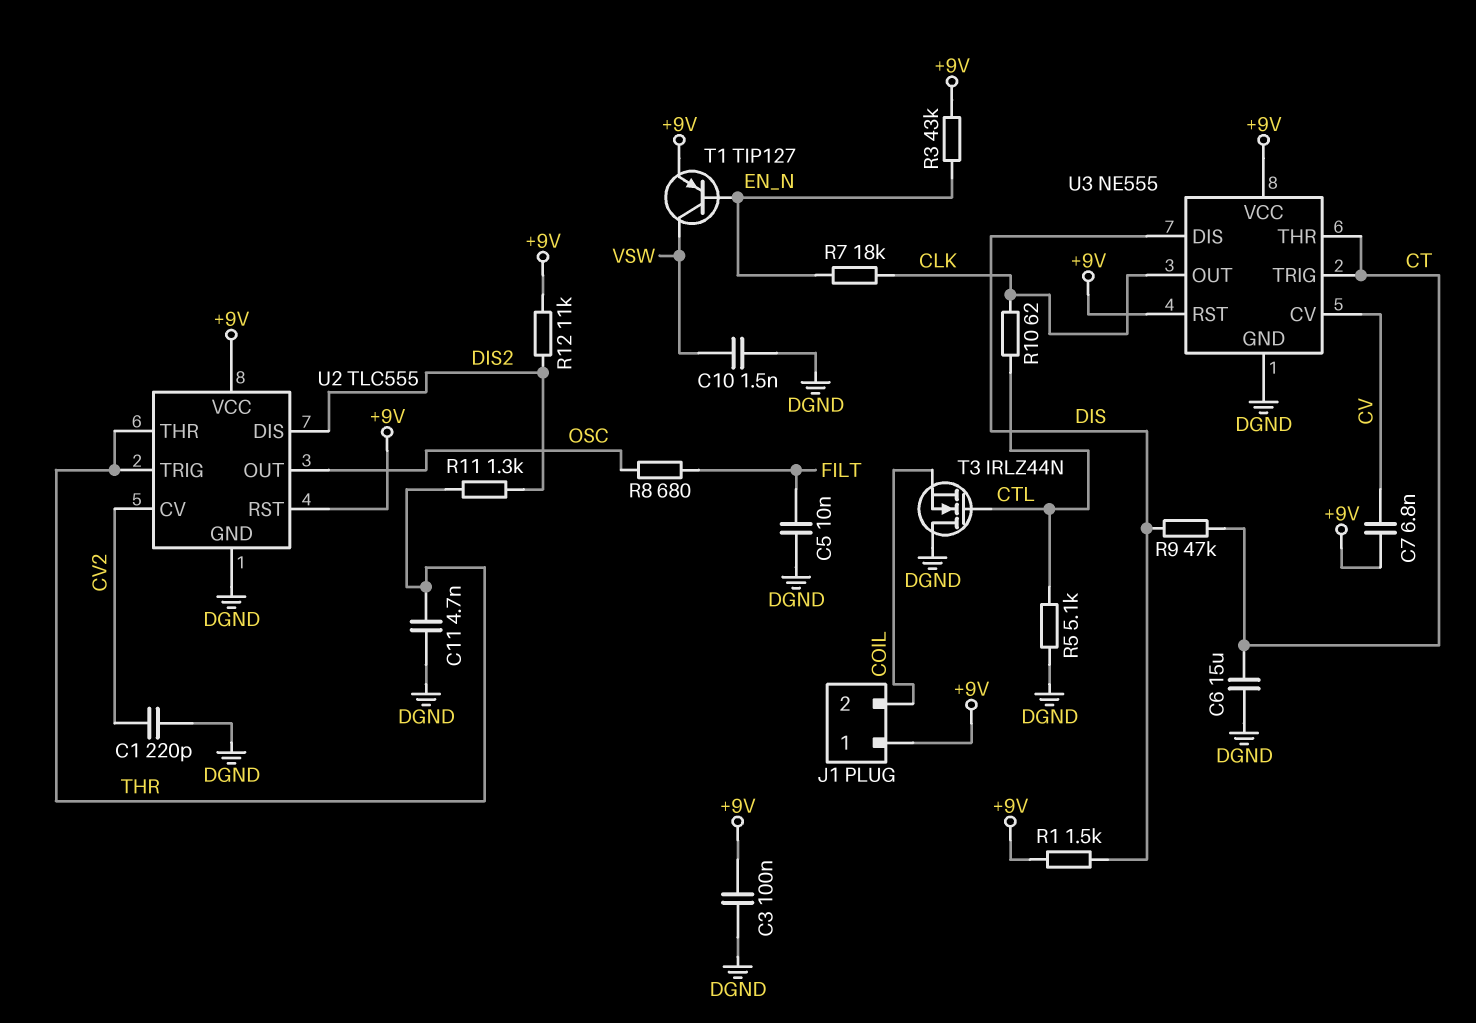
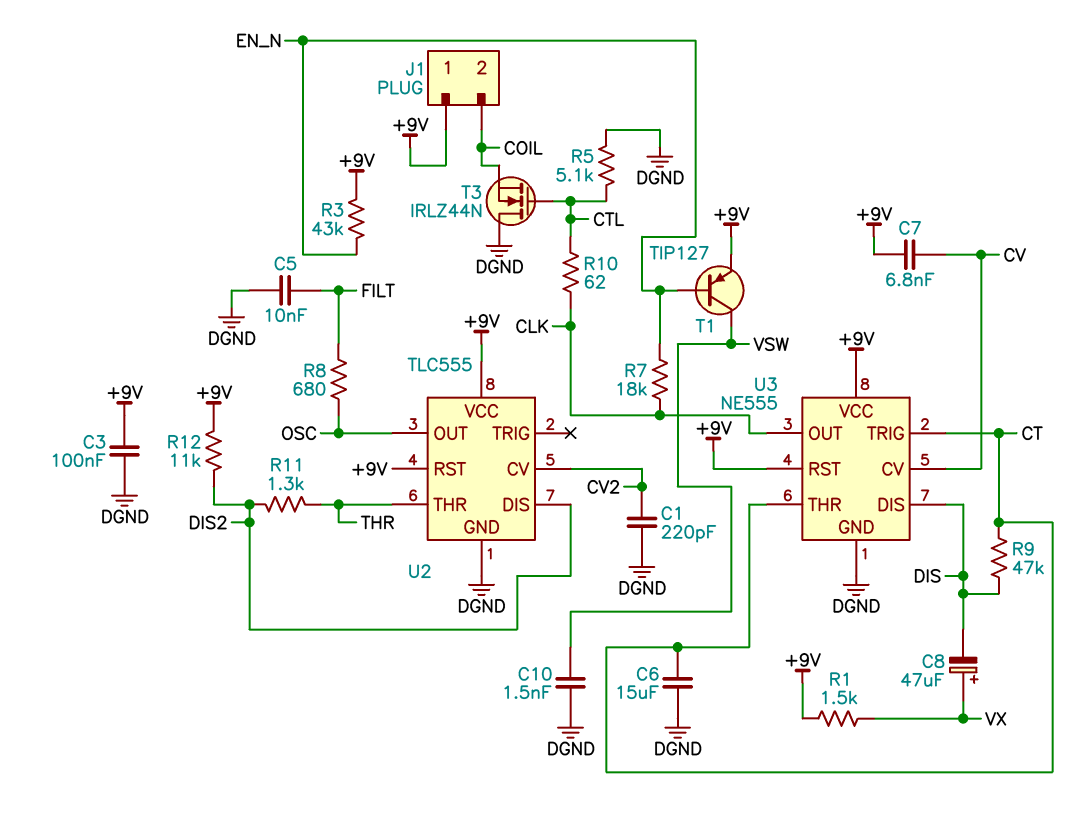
C8: none -> 47uF (plus VX, minus DIS)
C11: 4.7nF (DGND, THR) -> none
R1: 1.5k (+9V, DIS) -> 1.5k (+9V, VX)
U2 pin TRIG: THR -> none

